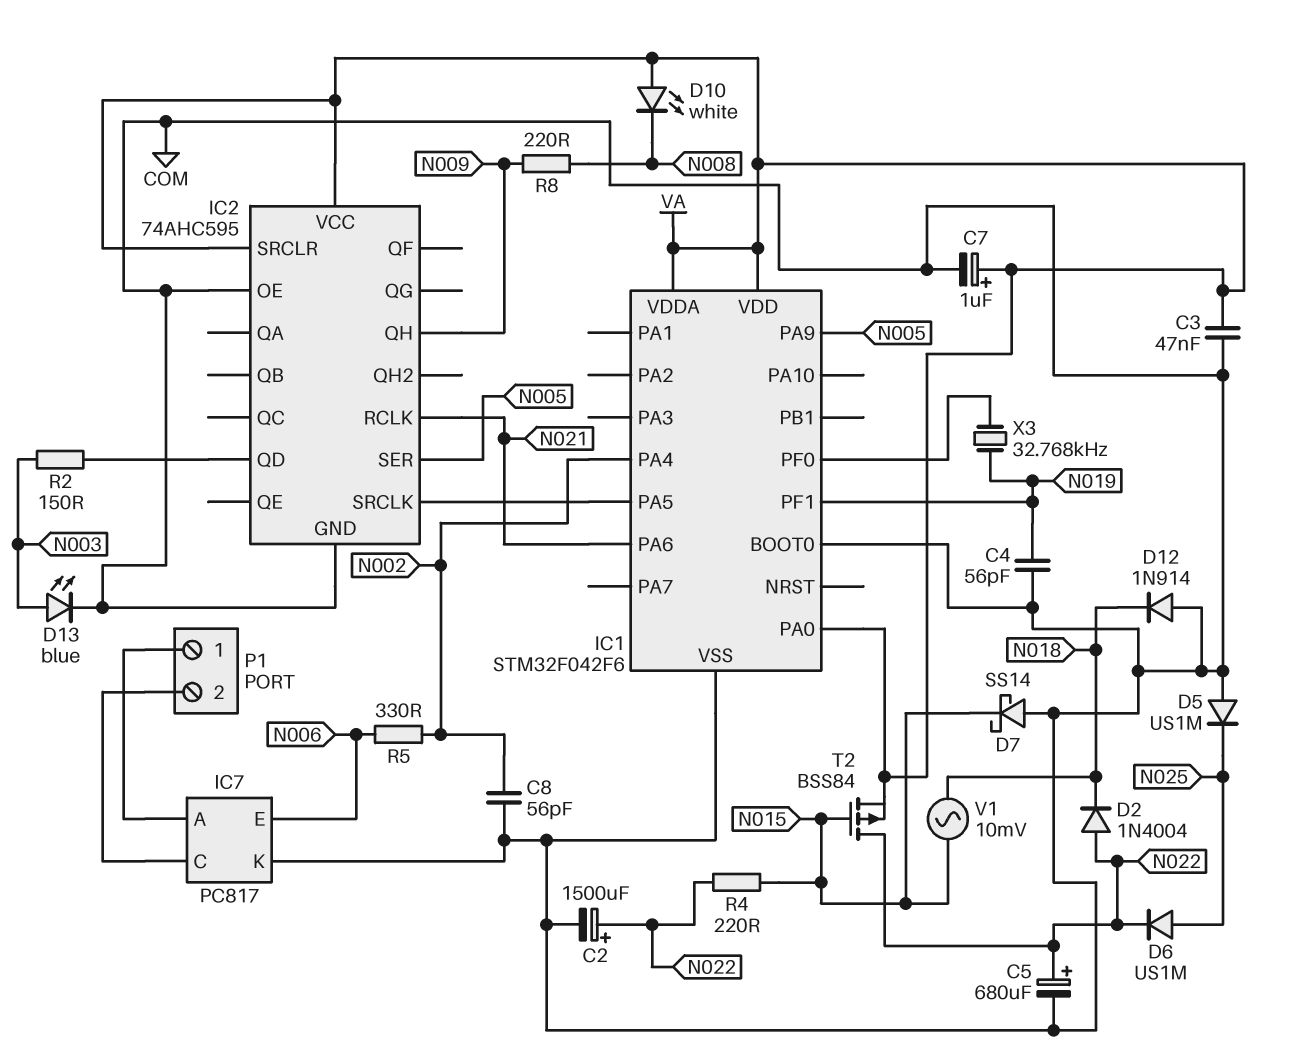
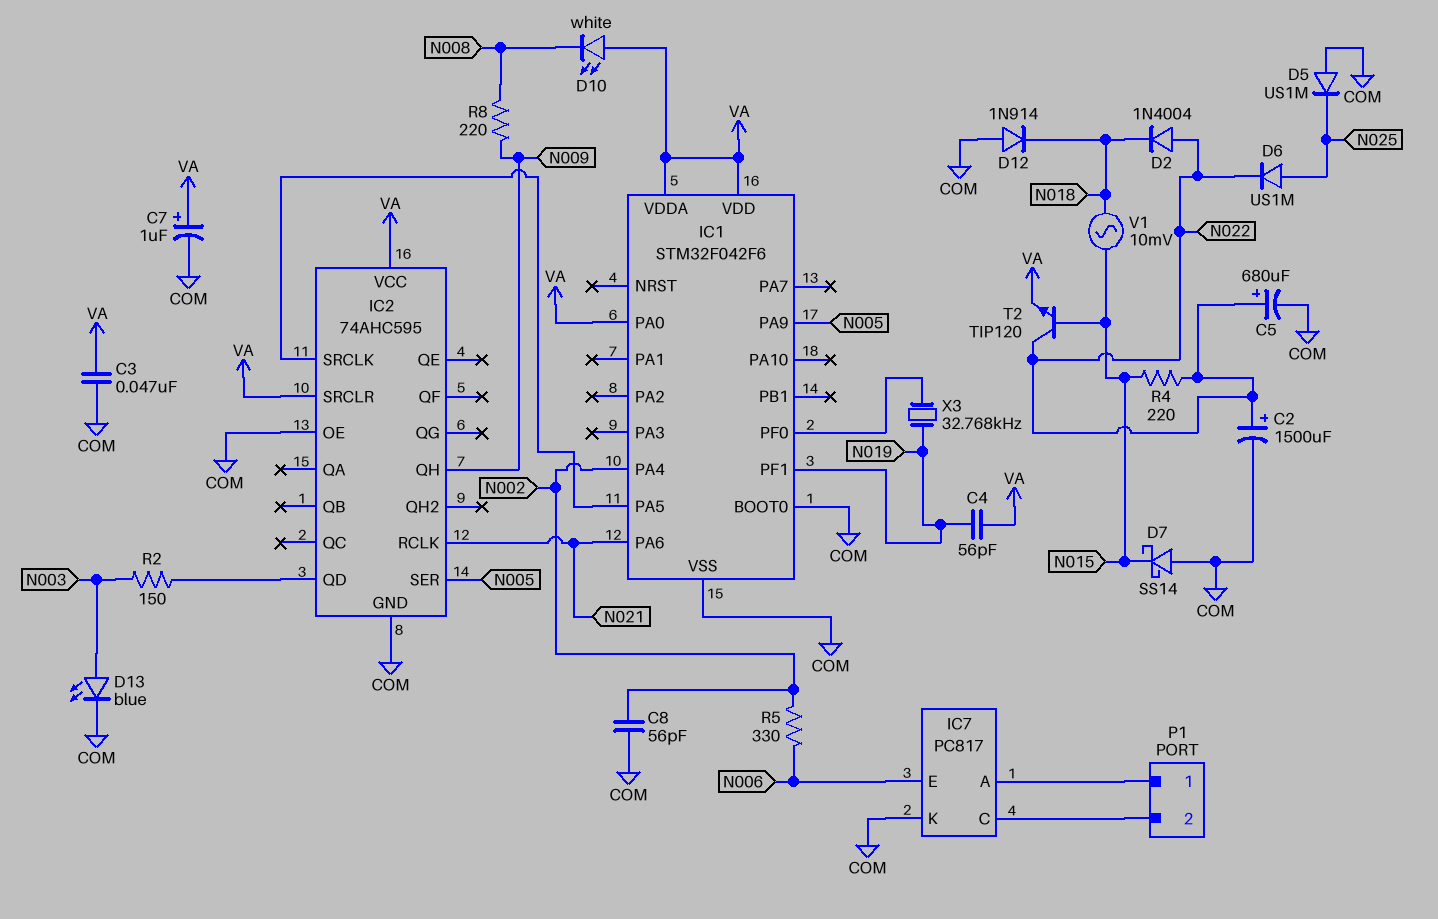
C4: 56pF (COM, N019) -> 56pF (N019, VA)
T2: PMOS BSS84 (G N015, D N022, S VA) -> NPN TIP120 (B N015, C N022, E VA)

